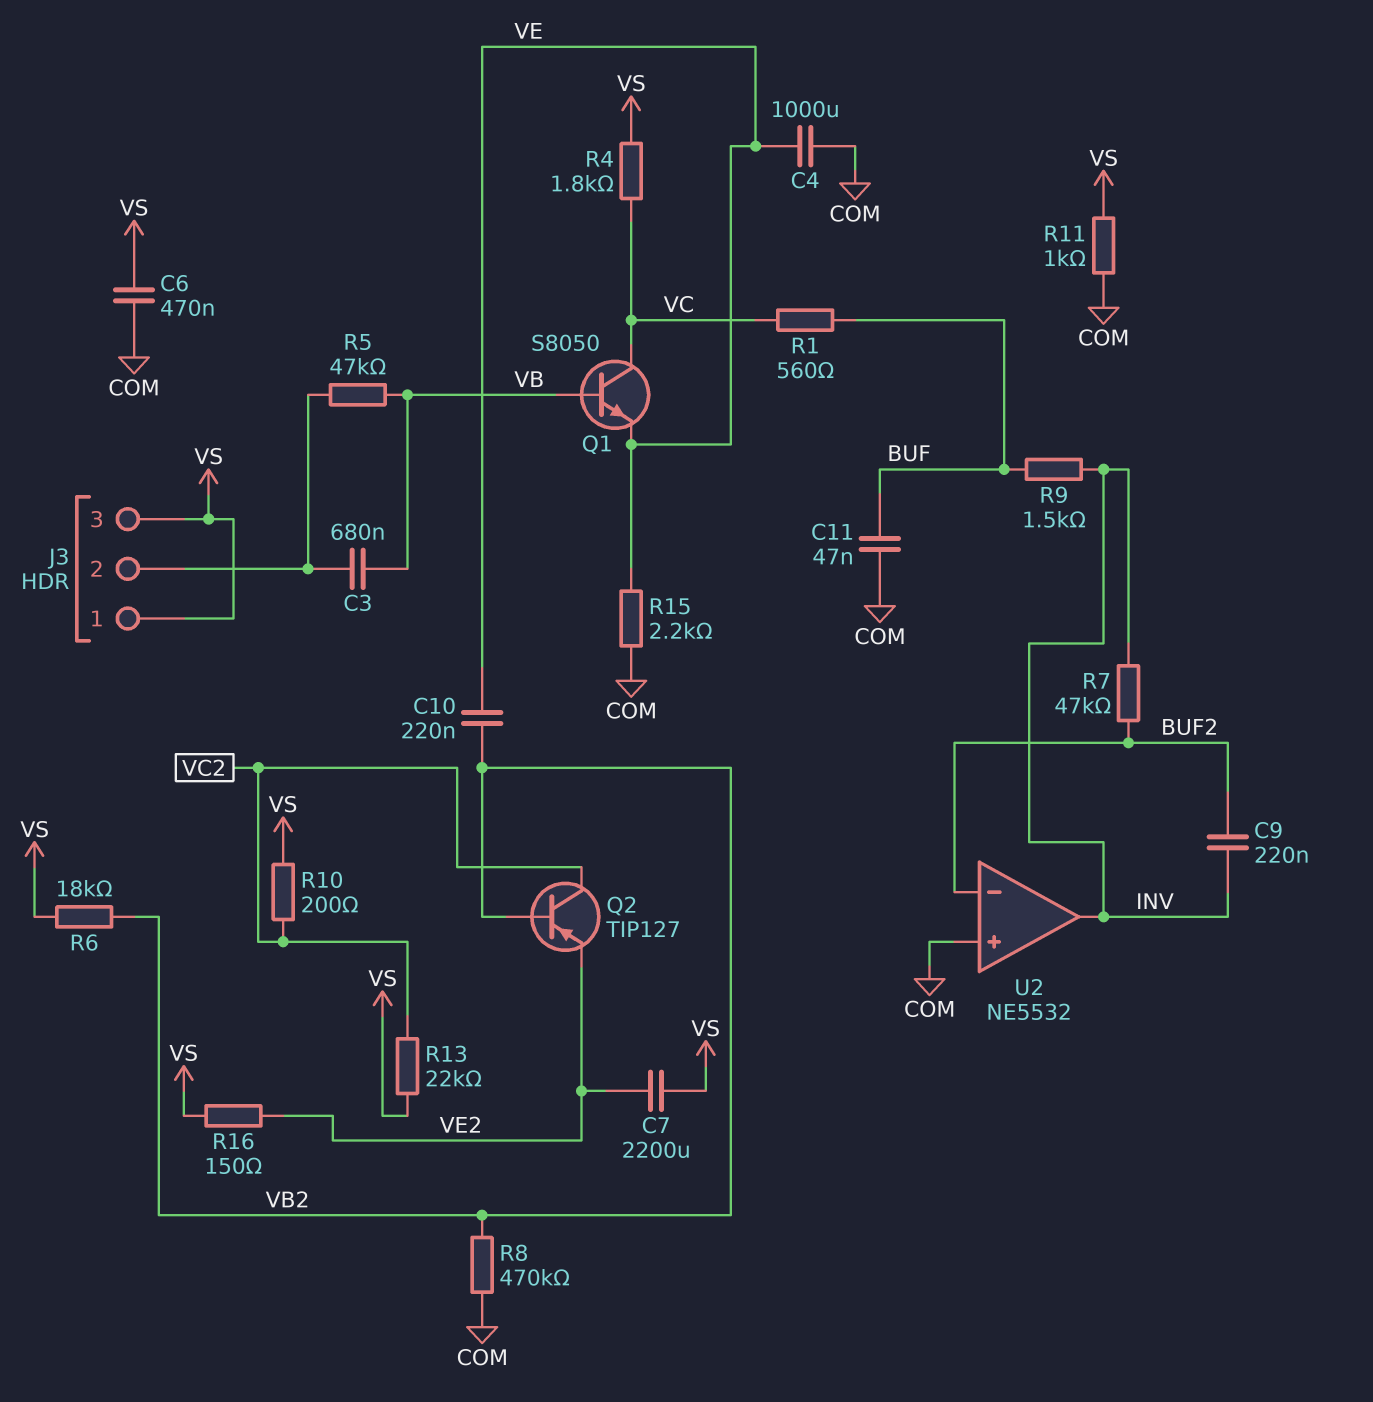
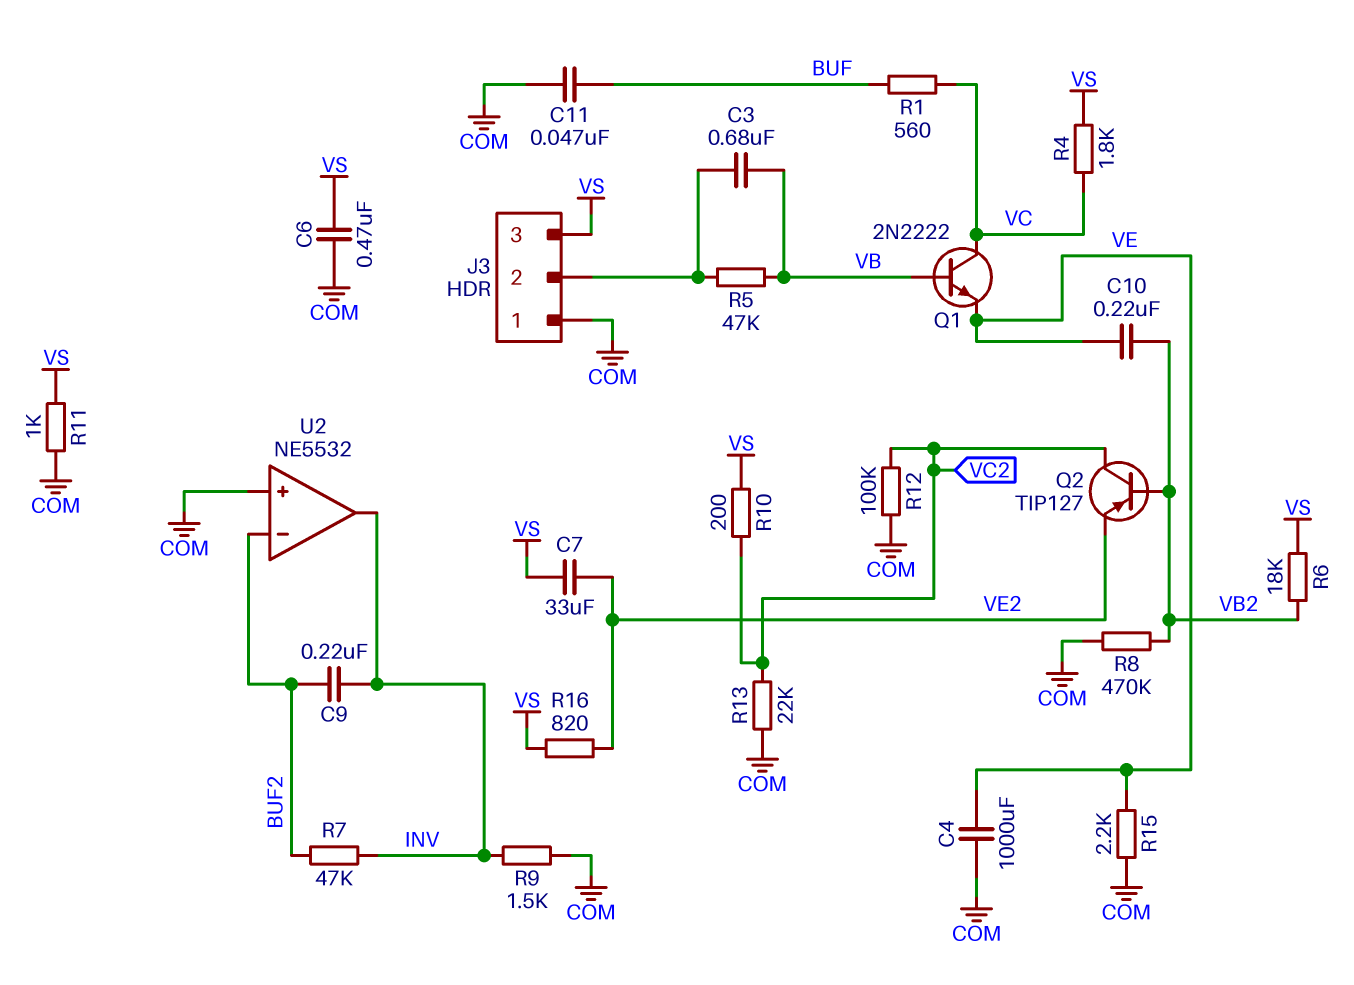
C7: 2200uF (VE2, VS) -> 33uF (VE2, VS)
J3 pin 1: VS -> COM
Q1: NPN S8050 (B VB, C VC, E VE) -> NPN 2N2222 (B VB, C VC, E VE)
R9: 1.5k (BUF, INV) -> 1.5k (COM, INV)
R12: none -> 100k (COM, VC2)
R13: 22k (VC2, VS) -> 22k (COM, VC2)
R16: 150 (VE2, VS) -> 820 (VE2, VS)

